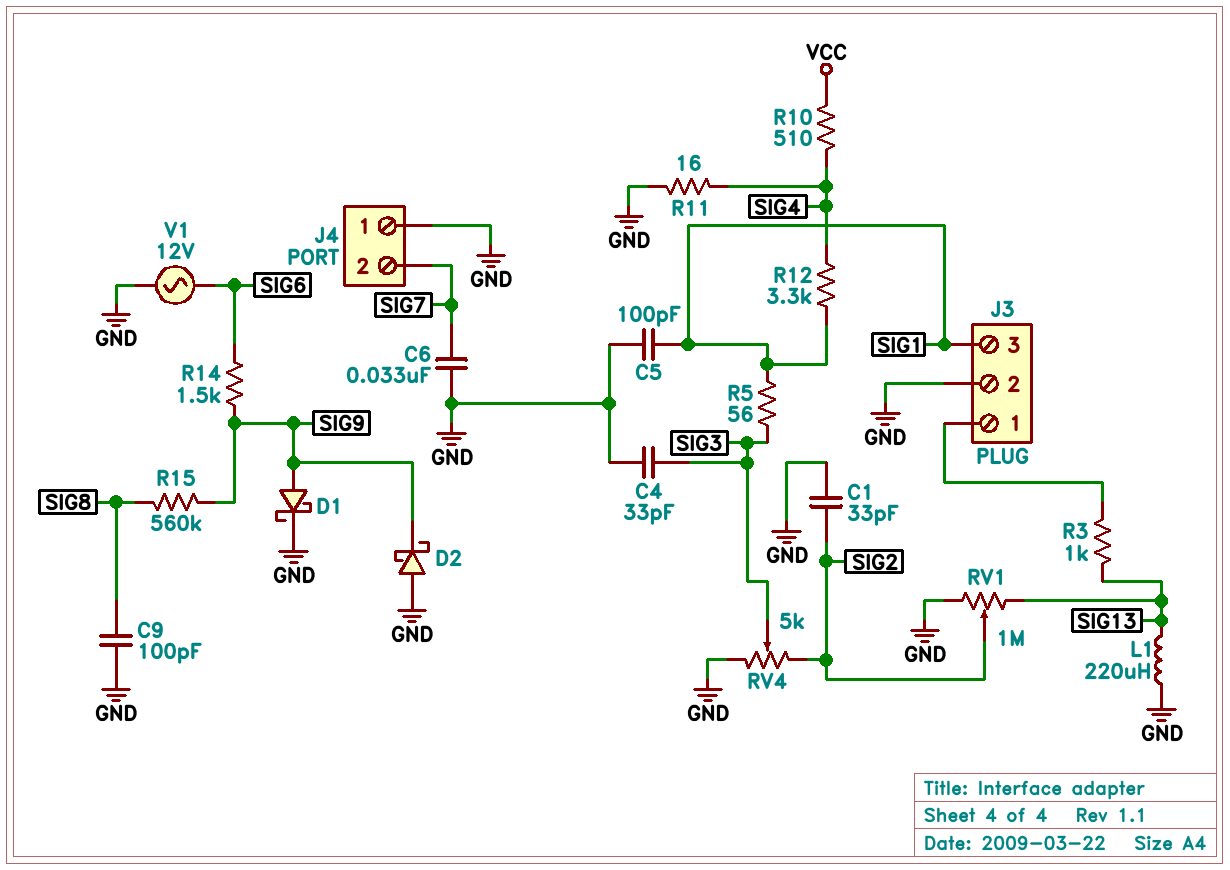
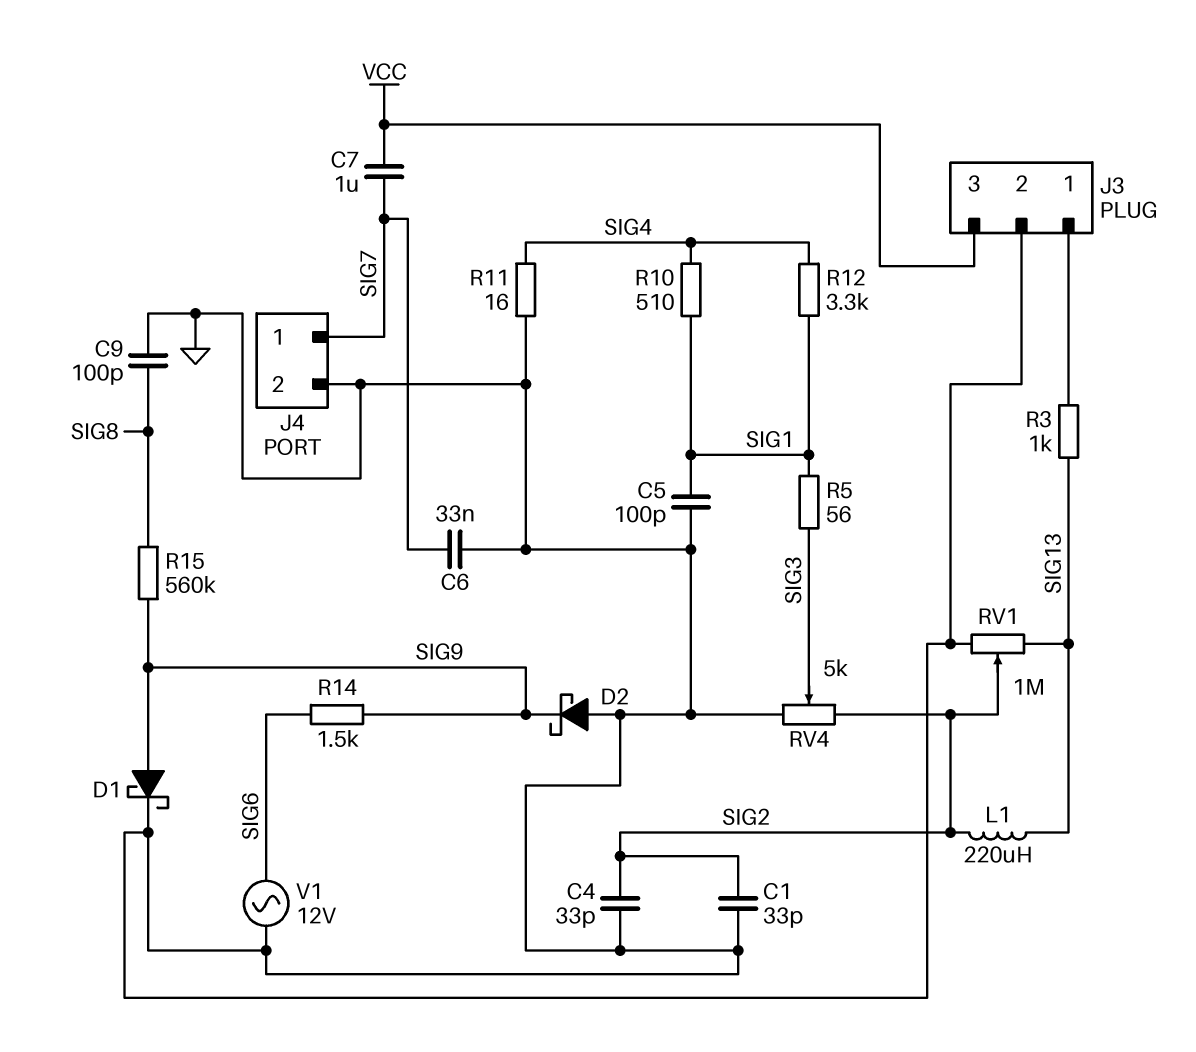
C4: 33pF (GND, SIG3) -> 33pF (GND, SIG2)
C7: none -> 1uF (SIG7, VCC)
J3 pin 3: SIG1 -> VCC
J4 pin 1: GND -> SIG7
J4 pin 2: SIG7 -> GND
L1: 220uH (GND, SIG13) -> 220uH (SIG2, SIG13)
R10: 510 (SIG4, VCC) -> 510 (SIG1, SIG4)

